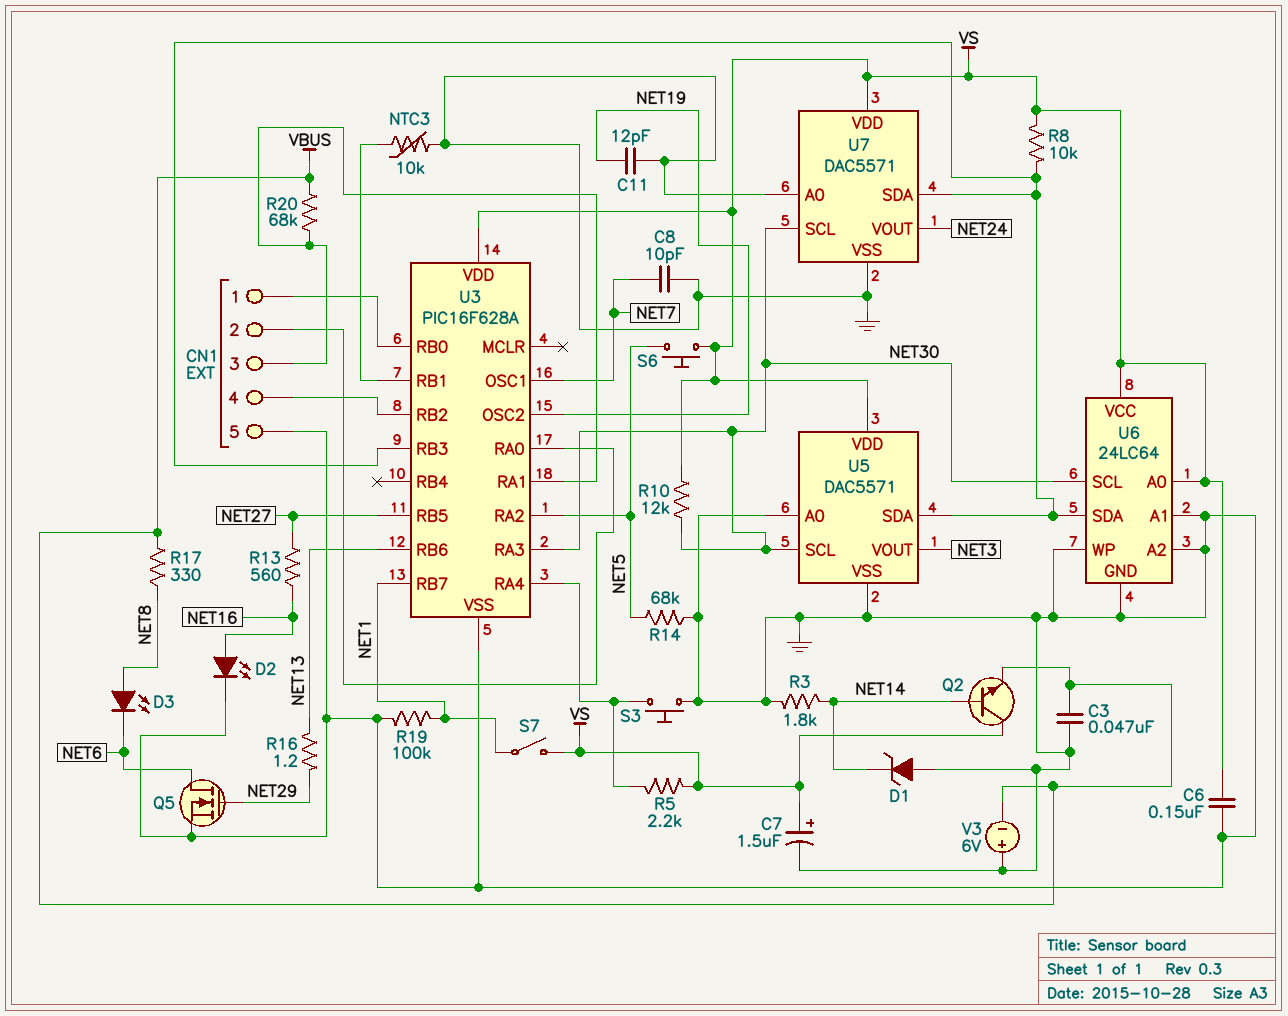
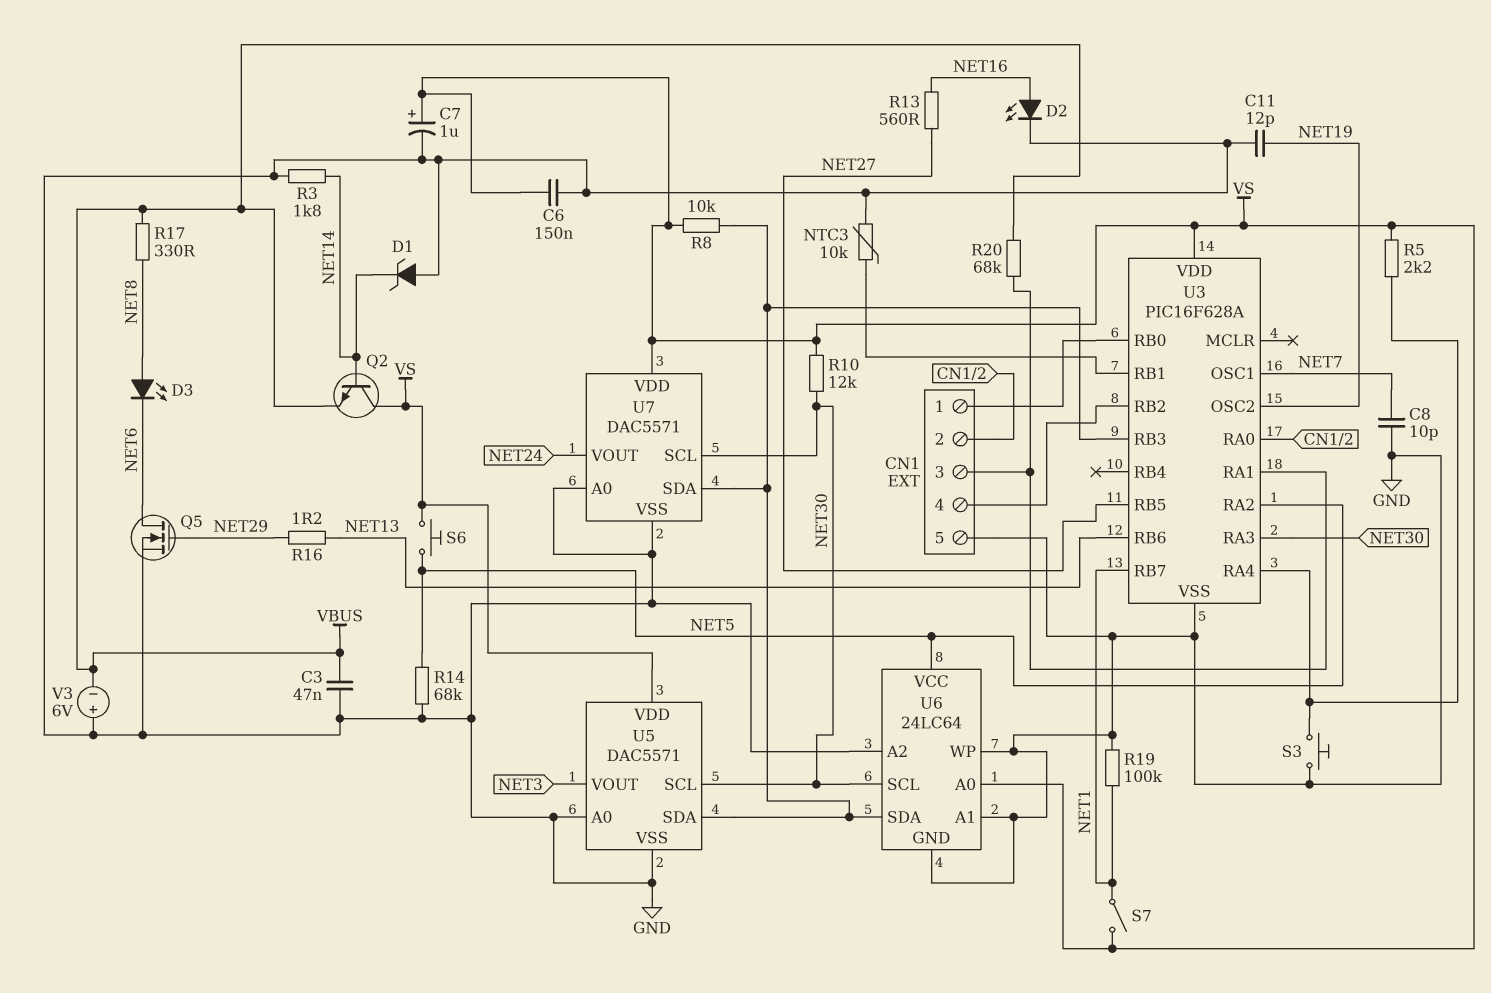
C7: 1.5uF (plus VS, minus GND) -> 1uF (plus VS, minus GND)
U6 pin VCC: VS -> NET5

